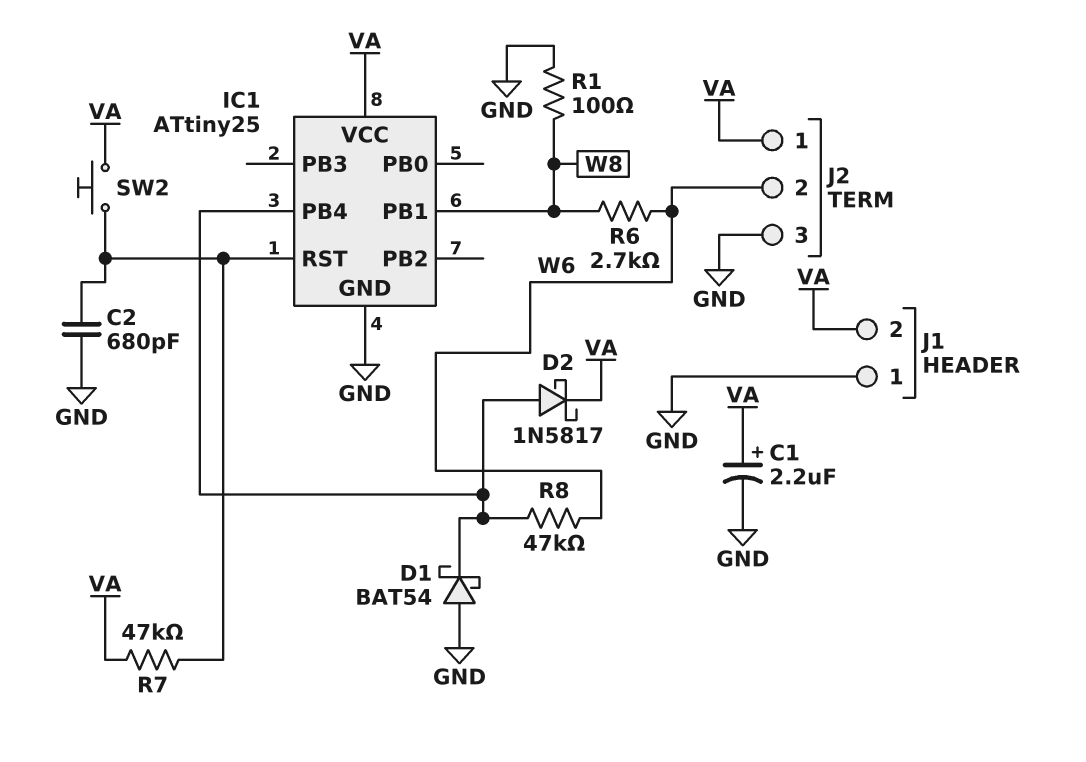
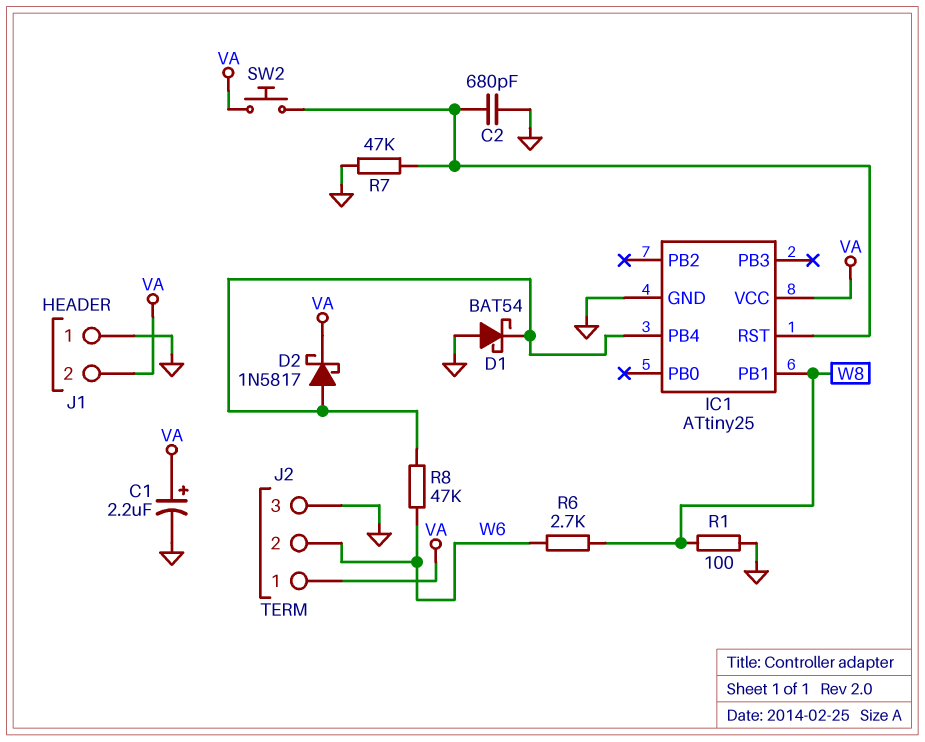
R7: 47k (IC1/RST, VA) -> 47k (GND, IC1/RST)

